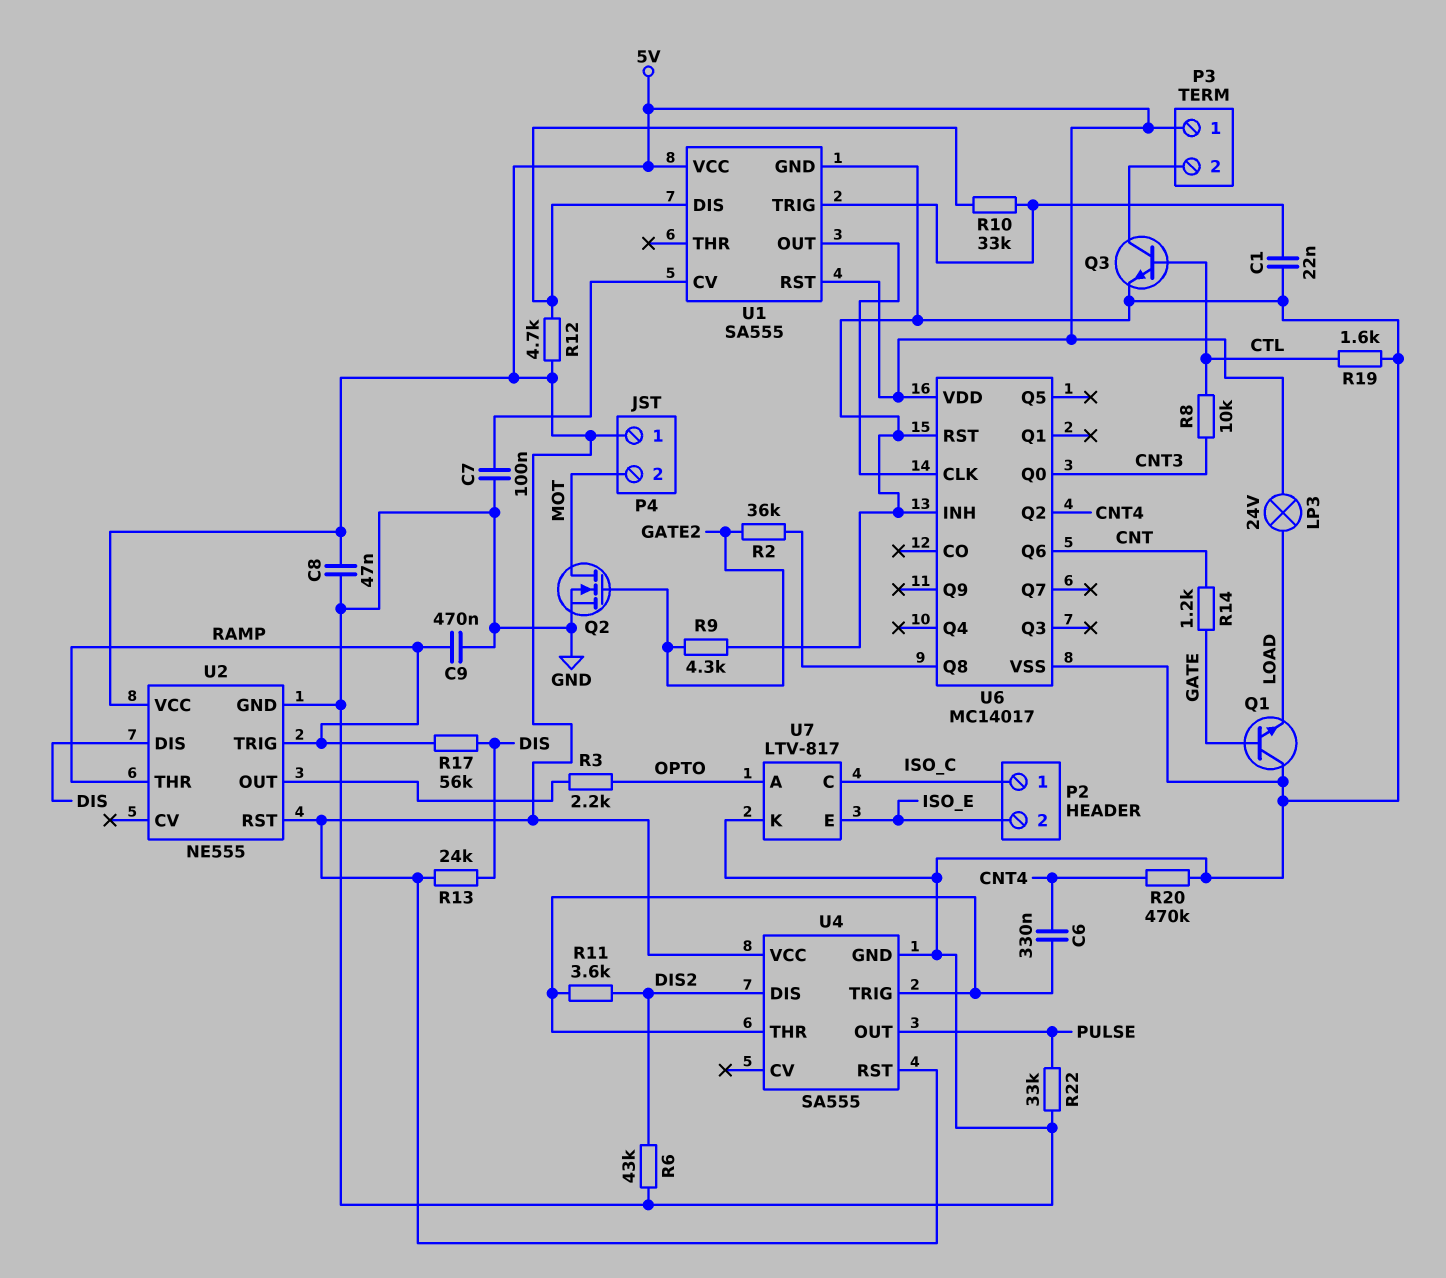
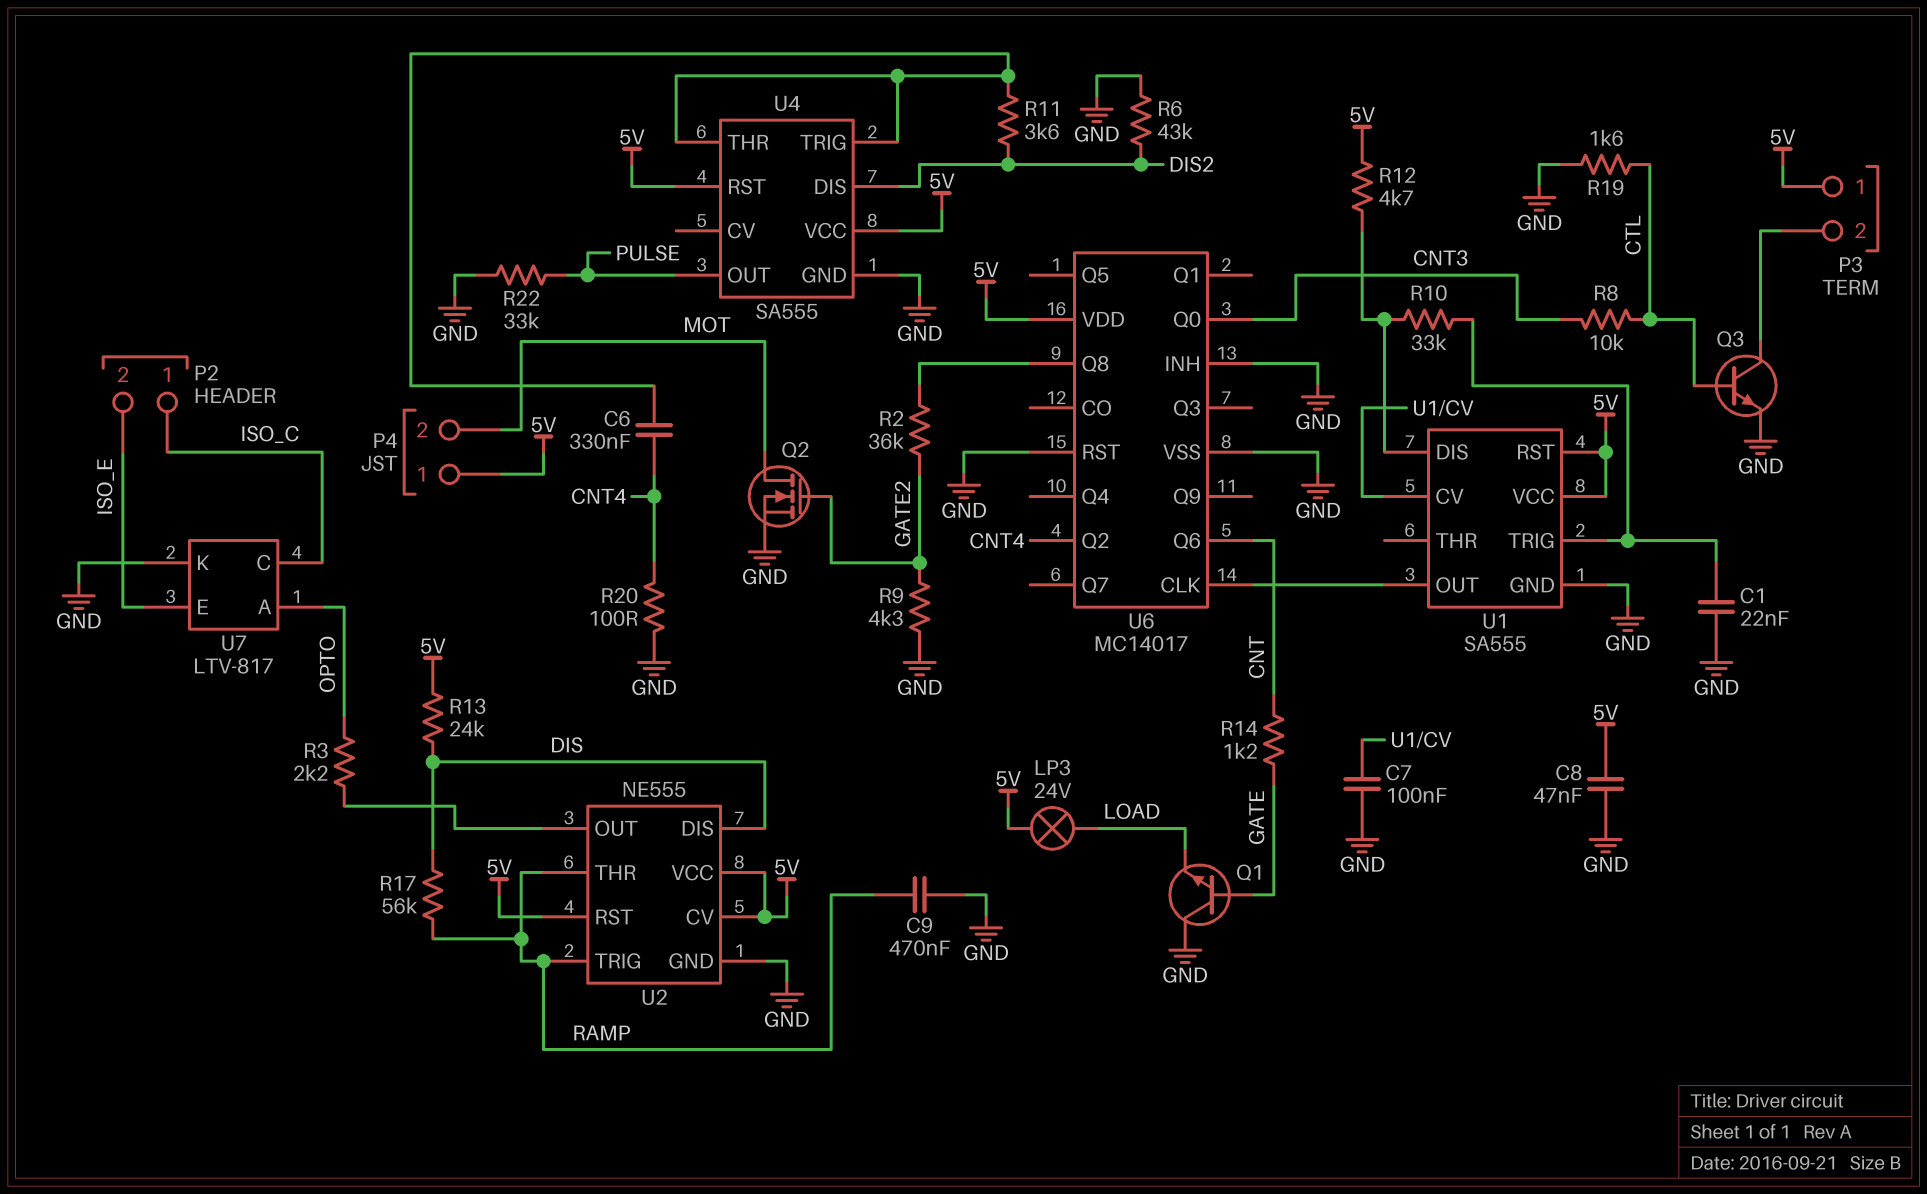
R20: 470k (CNT4, GND) -> 100 (CNT4, GND)
U2 pin CV: none -> 5V

